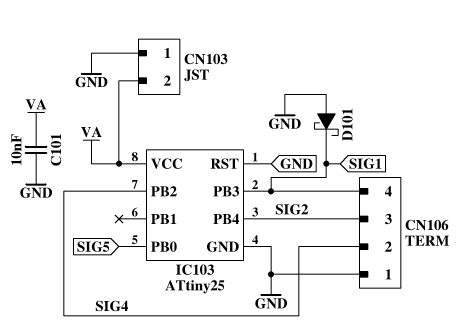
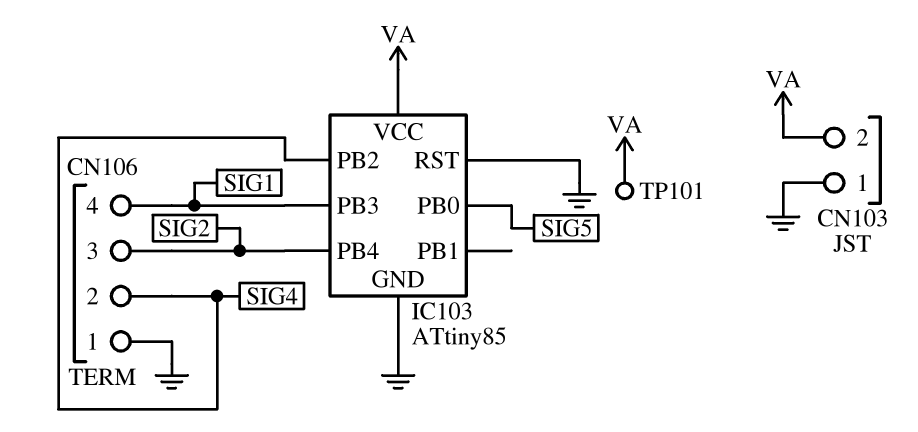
C101: 10nF (GND, VA) -> none
D101: schottky (A GND, K SIG1) -> none
IC103: ATtiny25 -> ATtiny85
TP101: none -> test point (VA)

